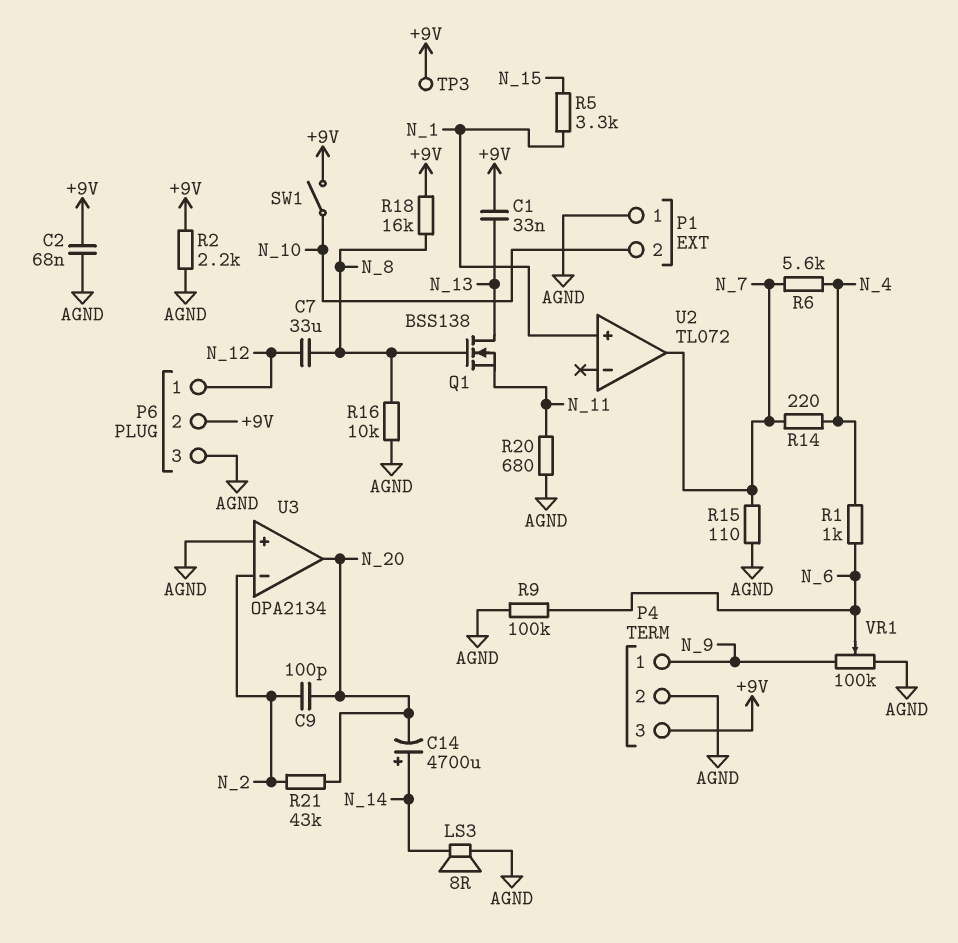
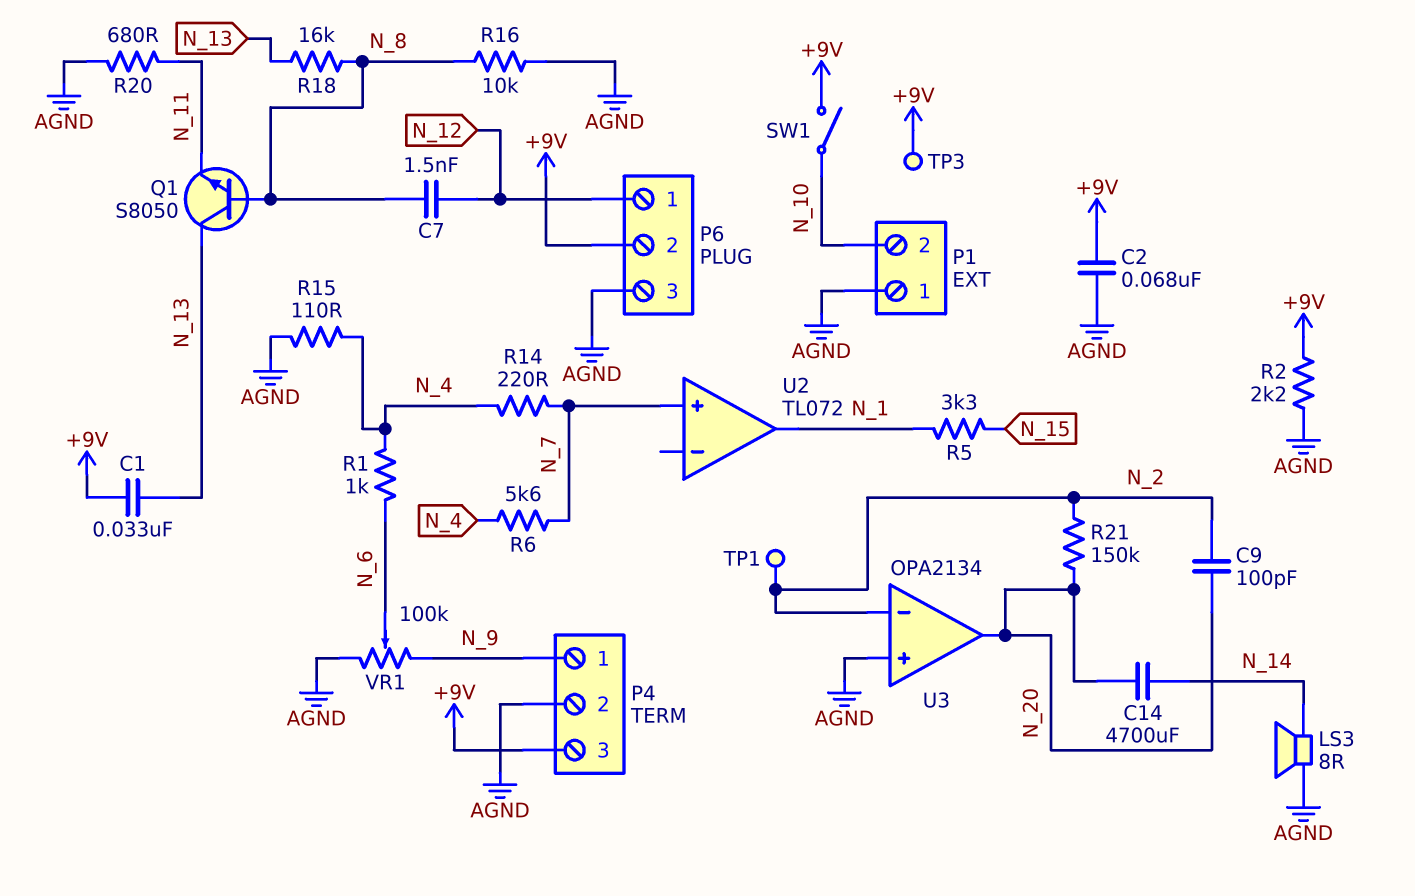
C7: 33uF (N_8, N_12) -> 1.5nF (N_8, N_12)
C14: 4700uF (plus N_14, minus N_20) -> 4700uF (N_14, N_20)
Q1: NMOS BSS138 (G N_8, D N_13, S N_11) -> NPN S8050 (B N_8, C N_13, E N_11)
R9: 100k (AGND, N_6) -> none
R15: 110 (AGND, N_7) -> 110 (AGND, N_4)
R18: 16k (+9V, N_8) -> 16k (N_8, N_13)
R21: 43k (N_2, N_20) -> 150k (N_2, N_20)
TP1: none -> test point (N_2)
U2 pin in+: N_1 -> N_7
U2 pin out: N_7 -> N_1

